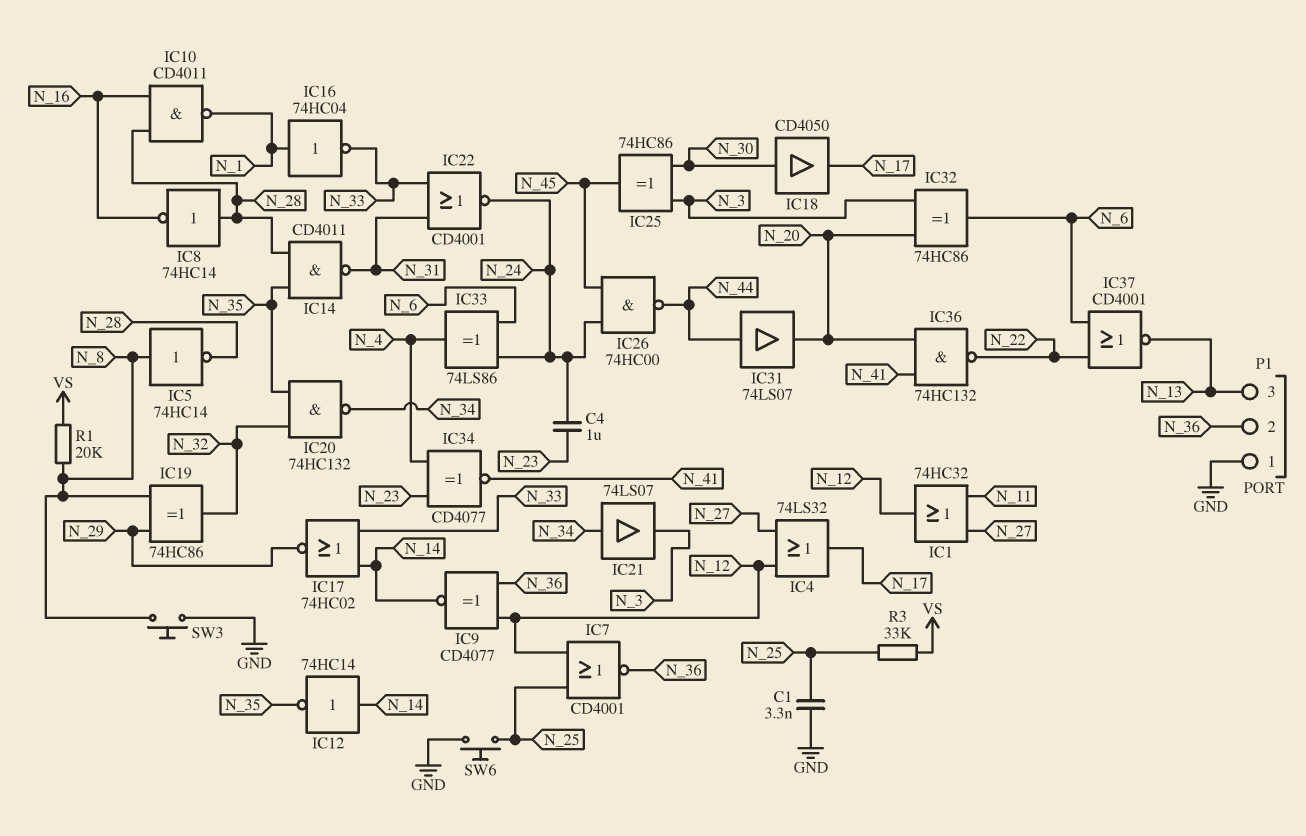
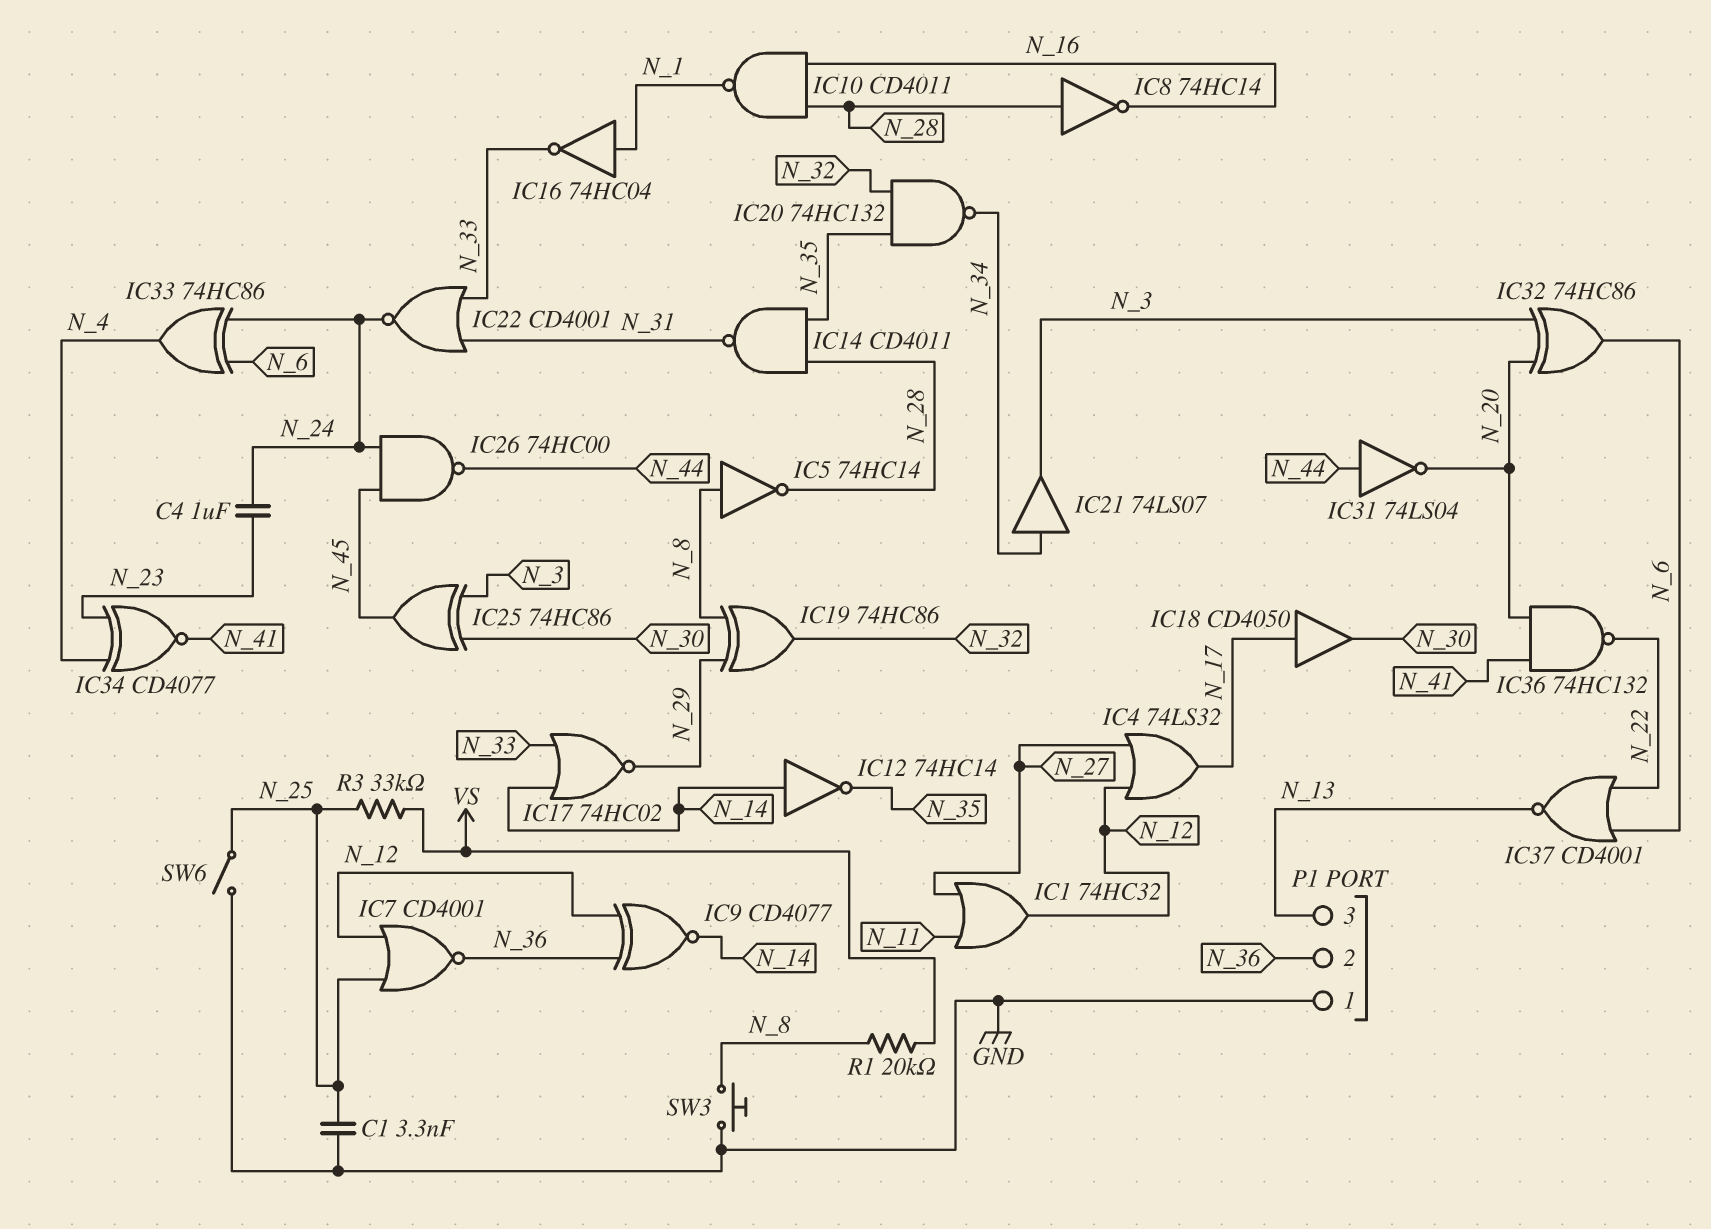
IC18: buffer CD4050 (in N_30, out N_17) -> buffer CD4050 (in N_17, out N_30)
IC31: buffer 74LS07 (in N_44, out N_20) -> NOT 74LS04 (in N_44, out N_20)
IC33: XOR 74LS86 (in N_6, in N_24, out N_4) -> XOR 74HC86 (in N_6, in N_24, out N_4)
SW6: button (GND, N_25) -> switch (GND, N_25)

